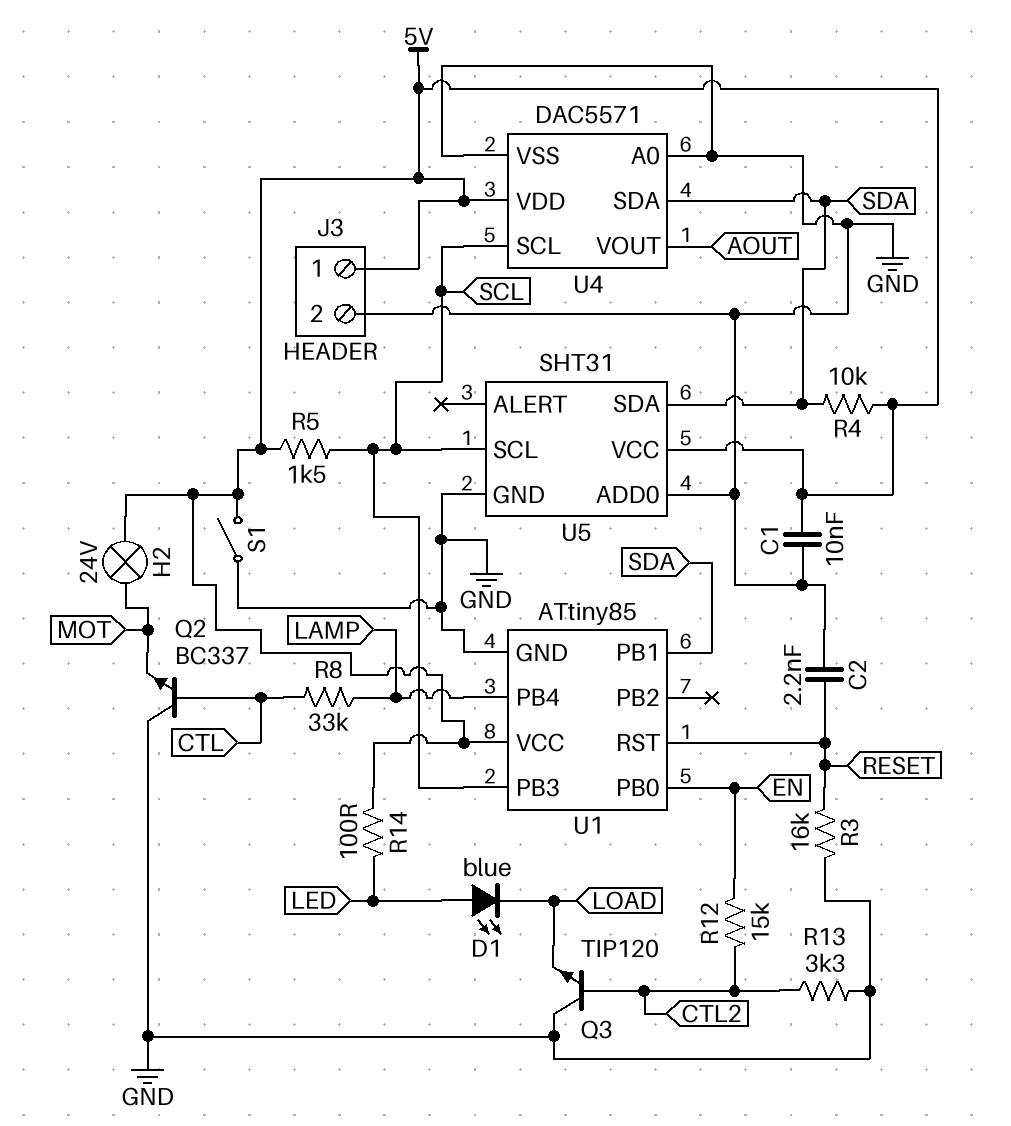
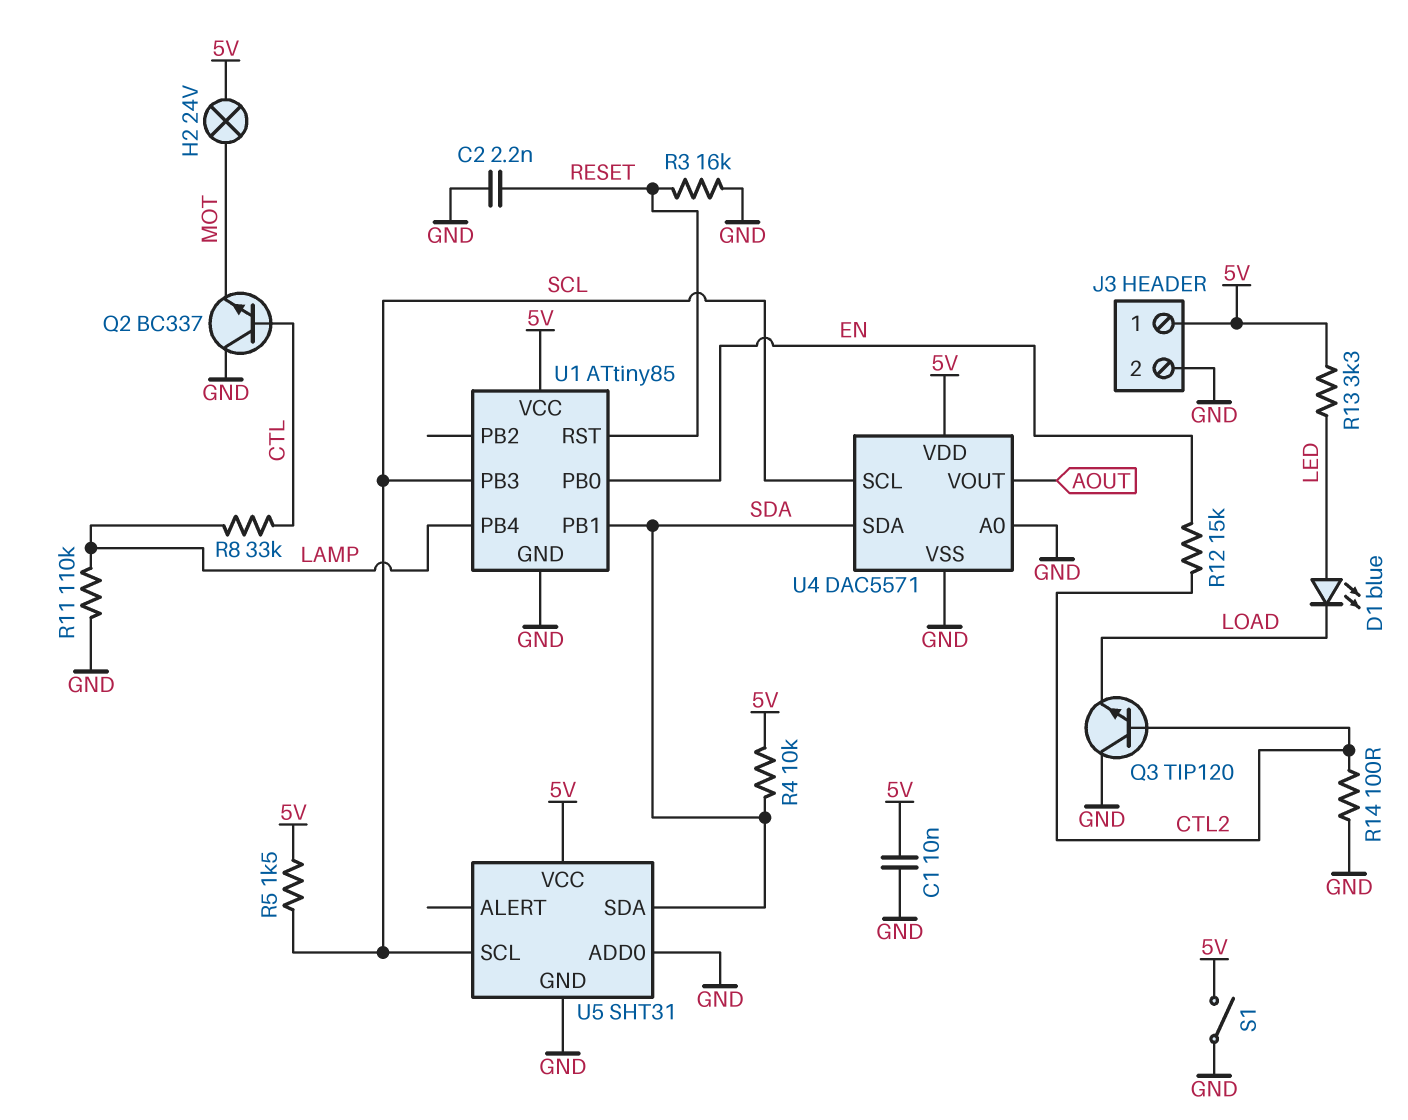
R11: none -> 110k (GND, LAMP)
R13: 3.3k (CTL2, GND) -> 3.3k (5V, LED)
R14: 100 (5V, LED) -> 100 (CTL2, GND)

